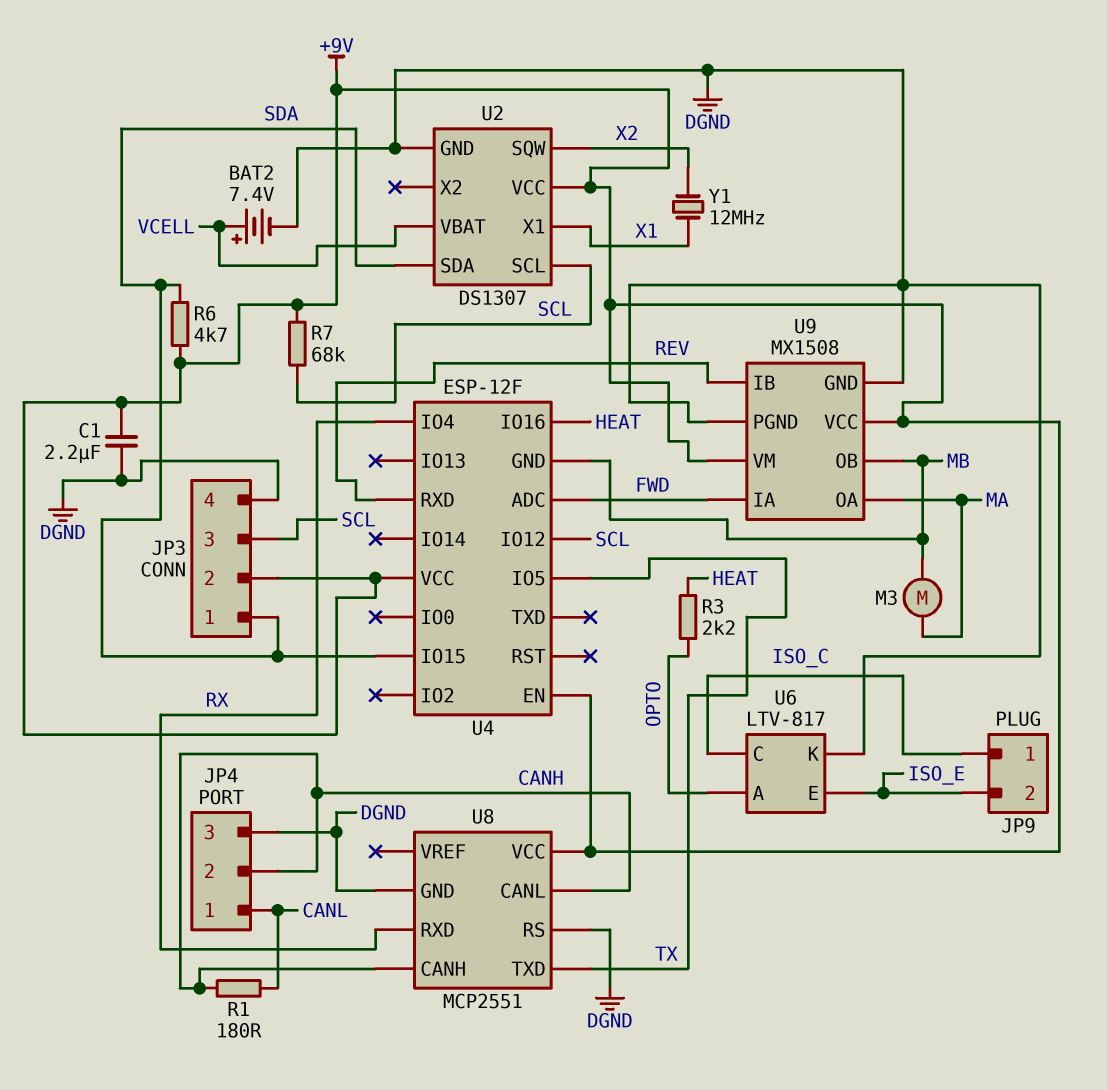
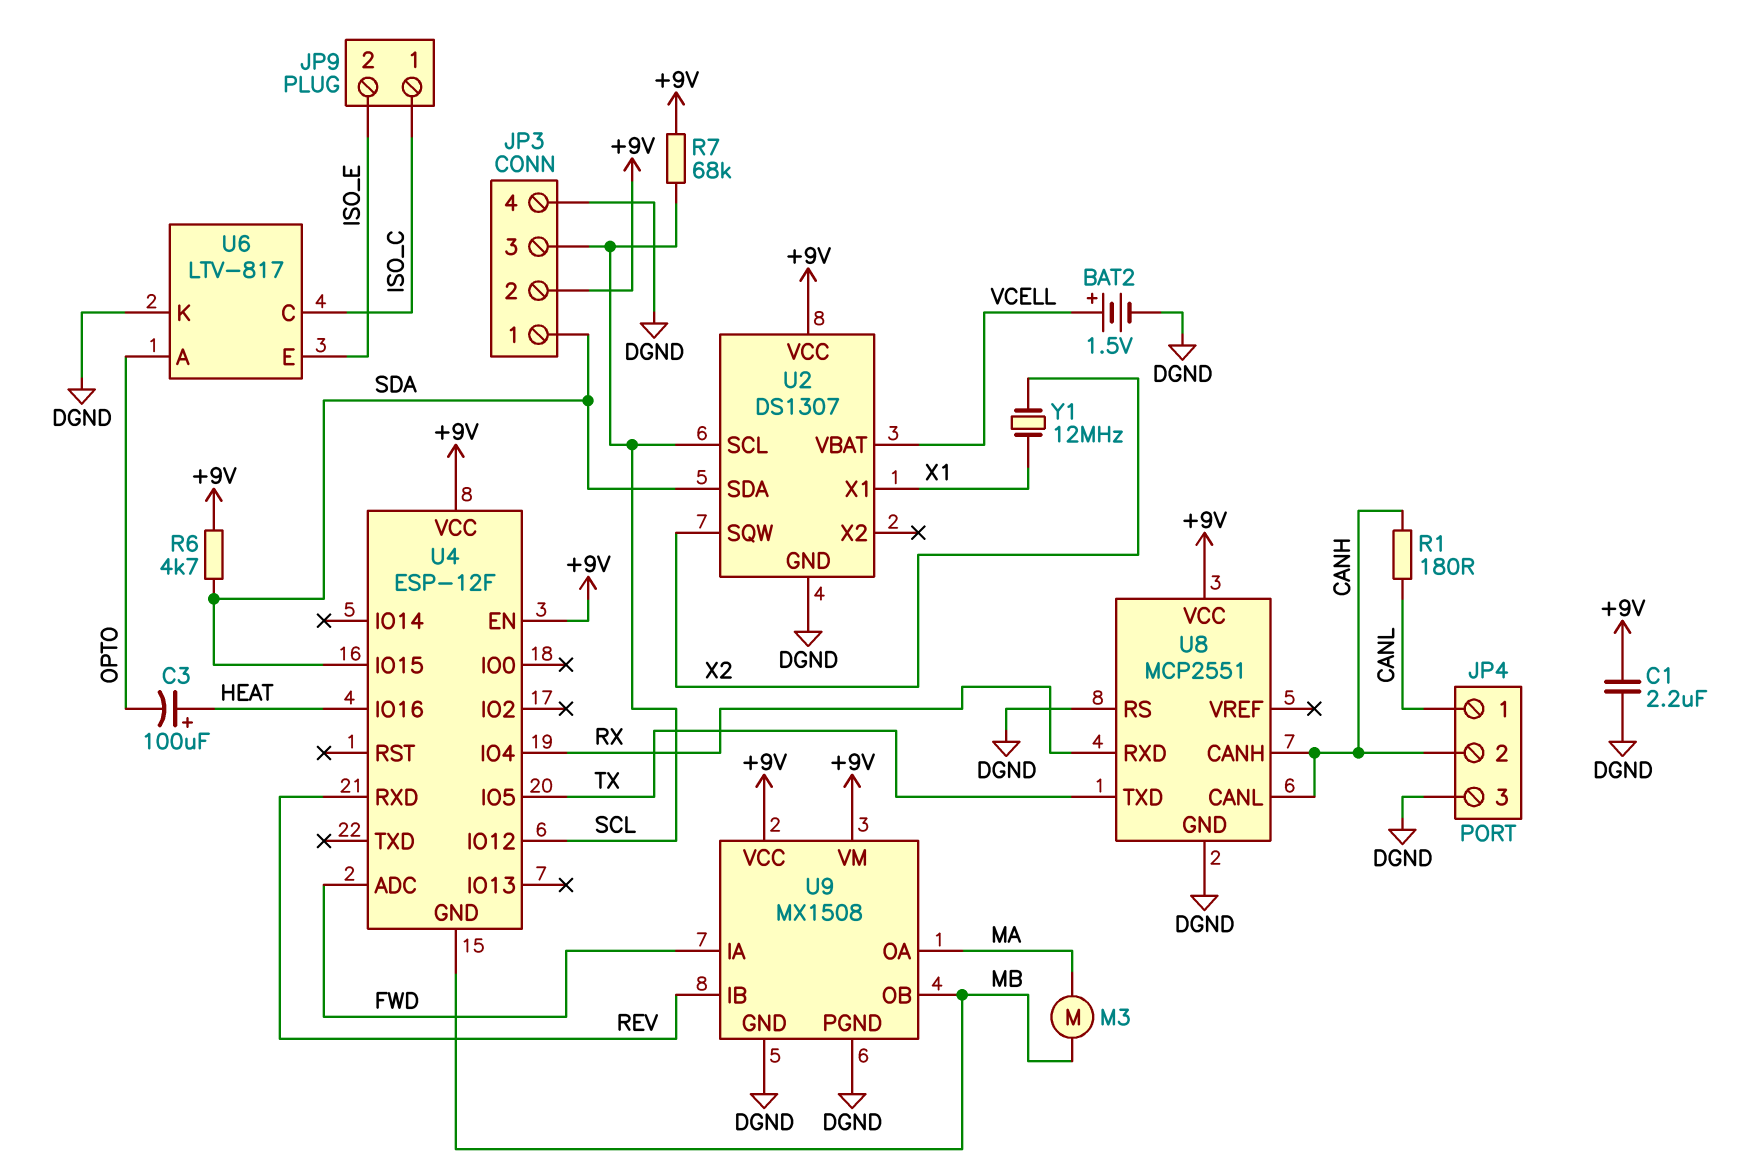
BAT2: 7.4V (plus VCELL, minus DGND) -> 1.5V (plus VCELL, minus DGND)
C3: none -> 100uF (plus HEAT, minus OPTO)
R3: 2.2k (HEAT, OPTO) -> none

